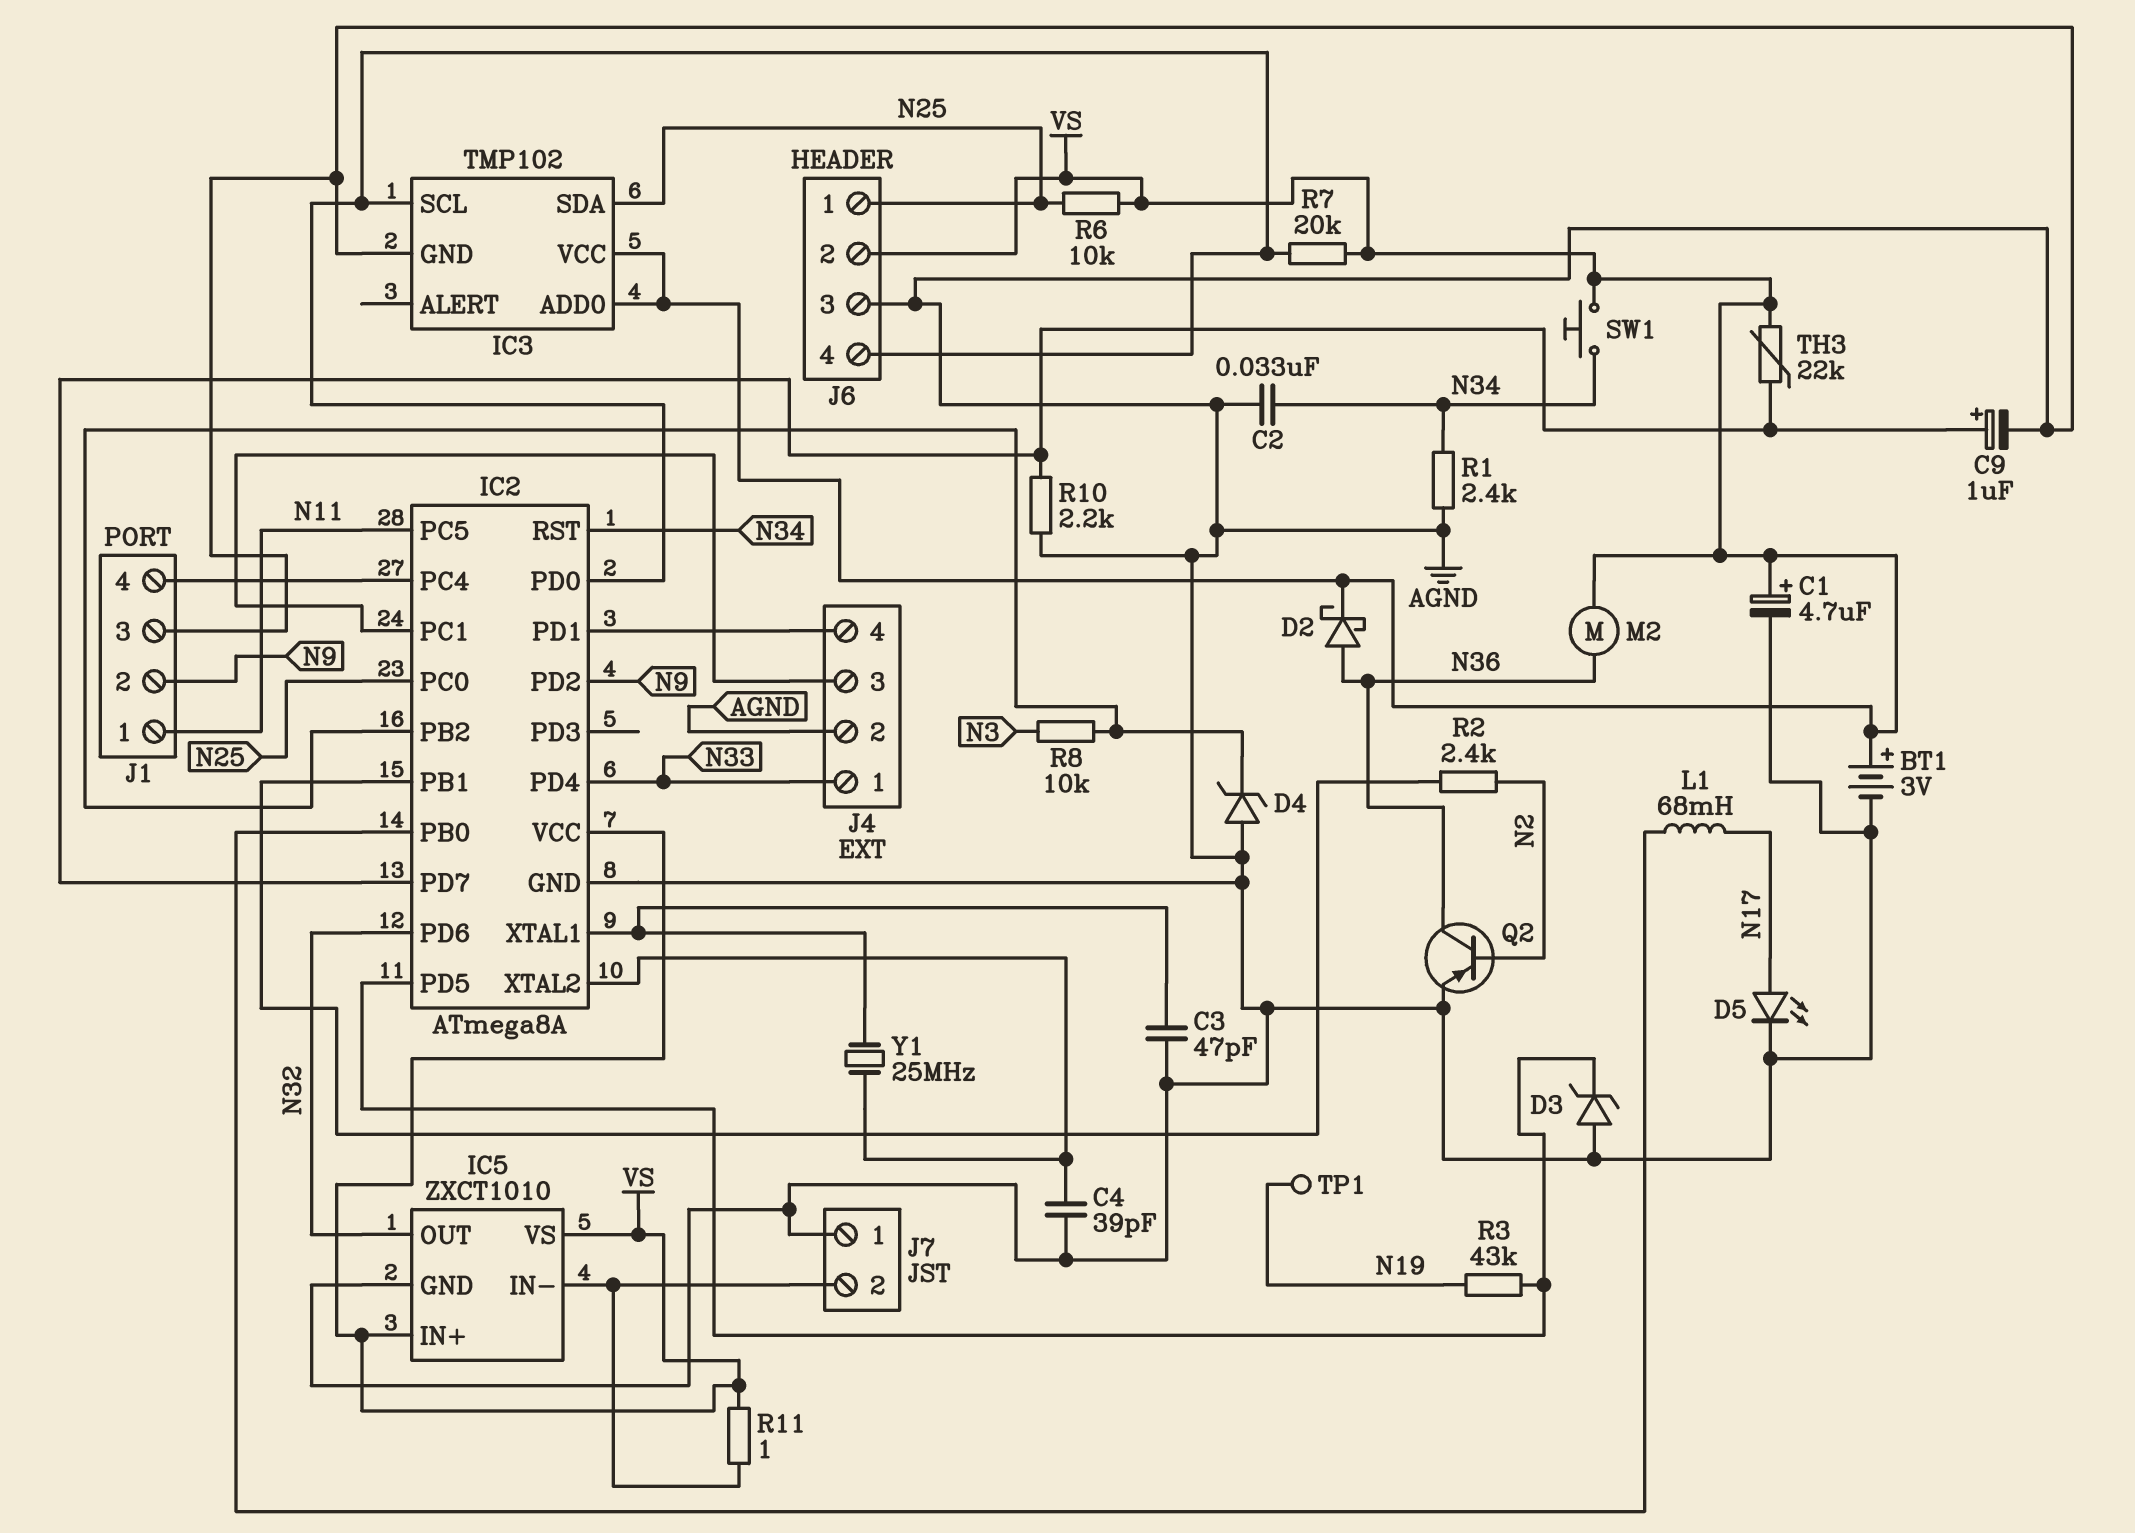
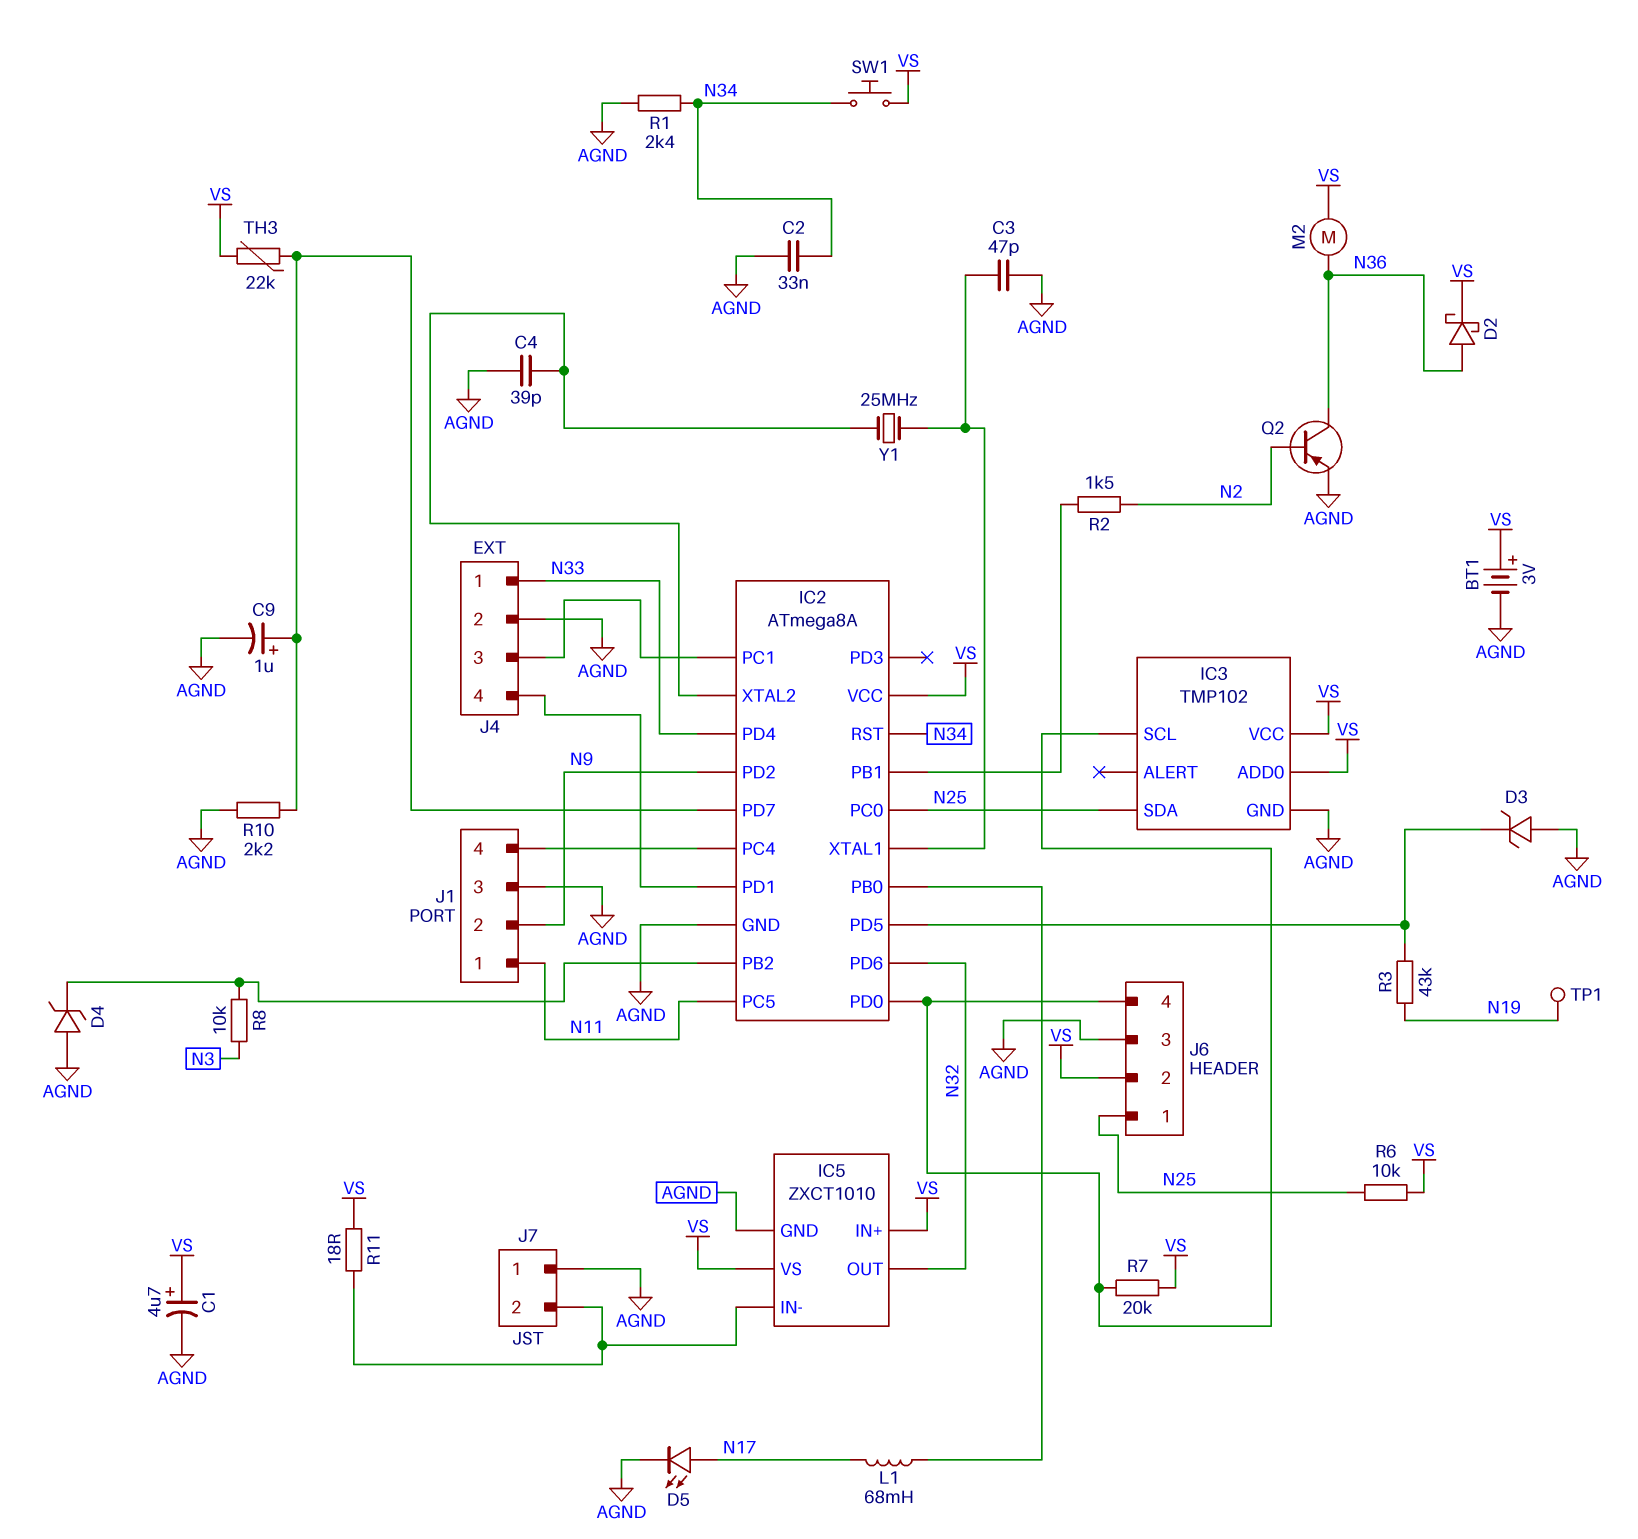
R2: 2.4k (IC2/PB1, N2) -> 1.5k (IC2/PB1, N2)
R11: 1 (IC5/IN-, VS) -> 18 (IC5/IN-, VS)

